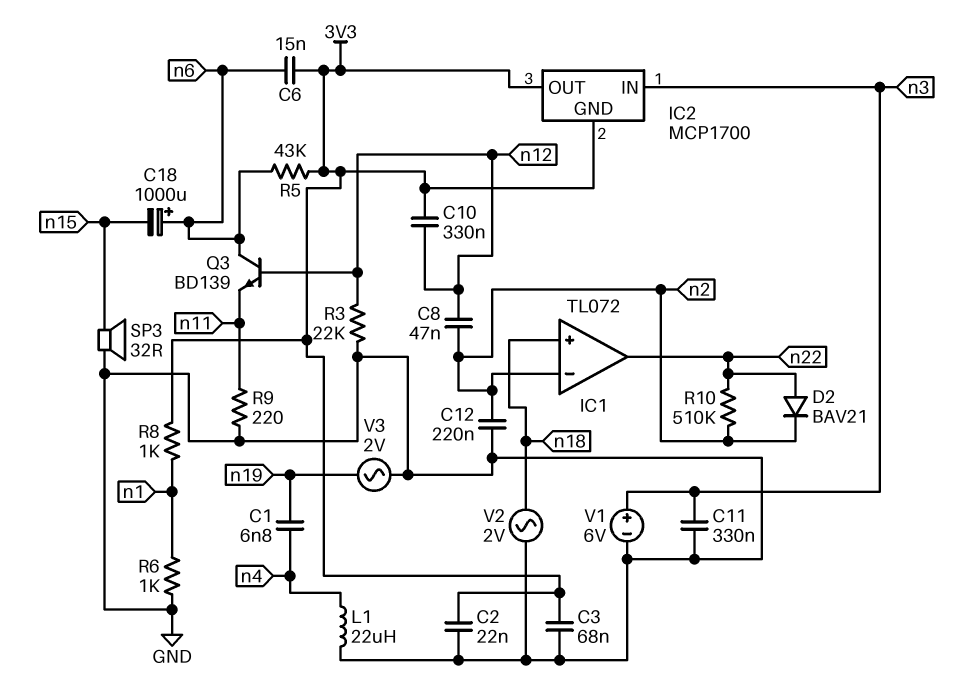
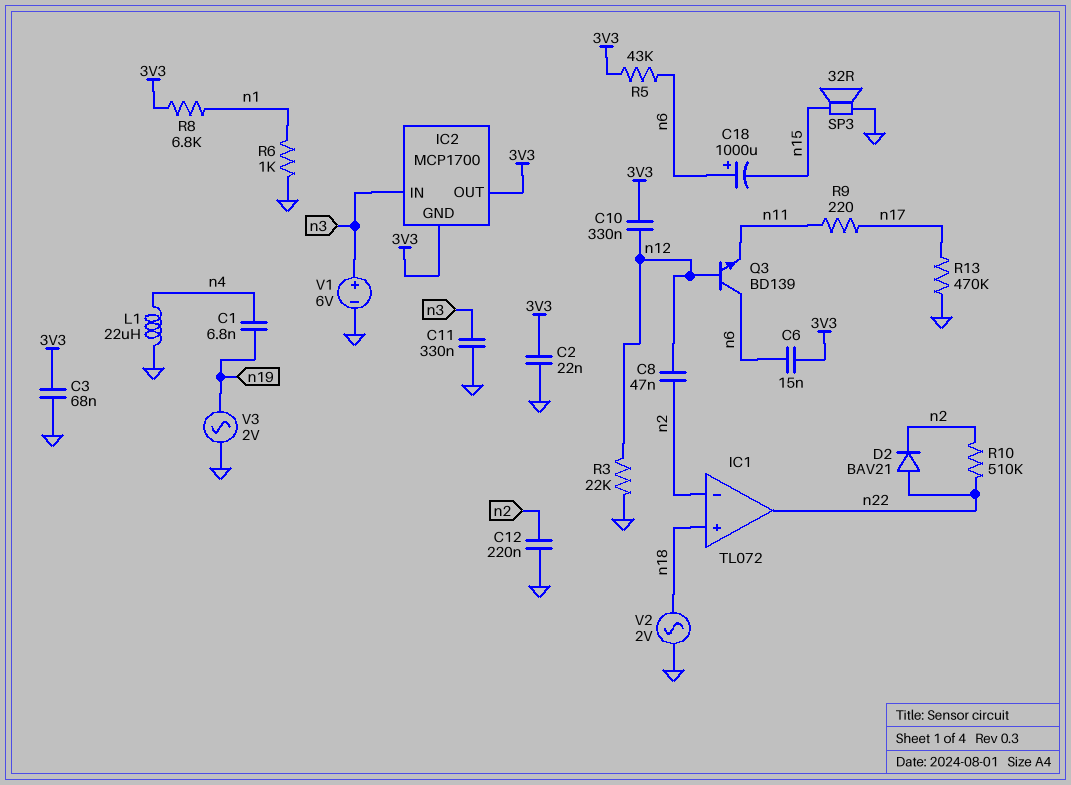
R8: 1k (3V3, n1) -> 6.8k (3V3, n1)
R9: 220 (GND, n11) -> 220 (n11, n17)
R13: none -> 470k (GND, n17)

